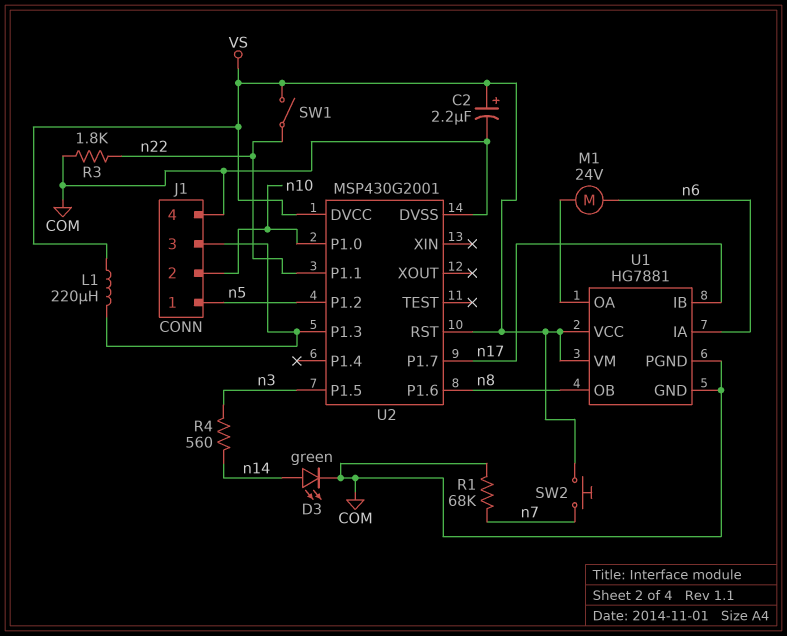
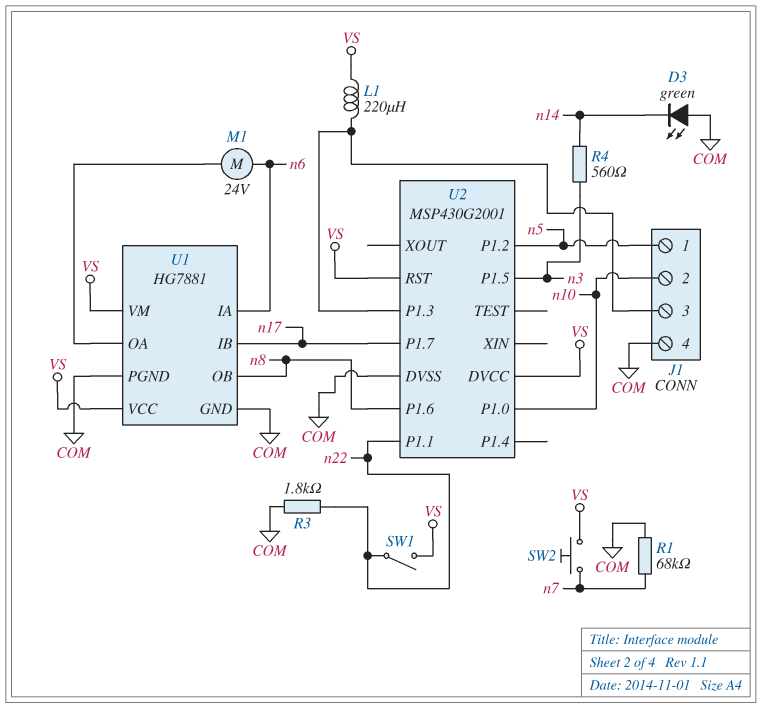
C2: 2.2uF (plus VS, minus COM) -> none
D3: LED green (A n14, K COM) -> LED green (A COM, K n14)

